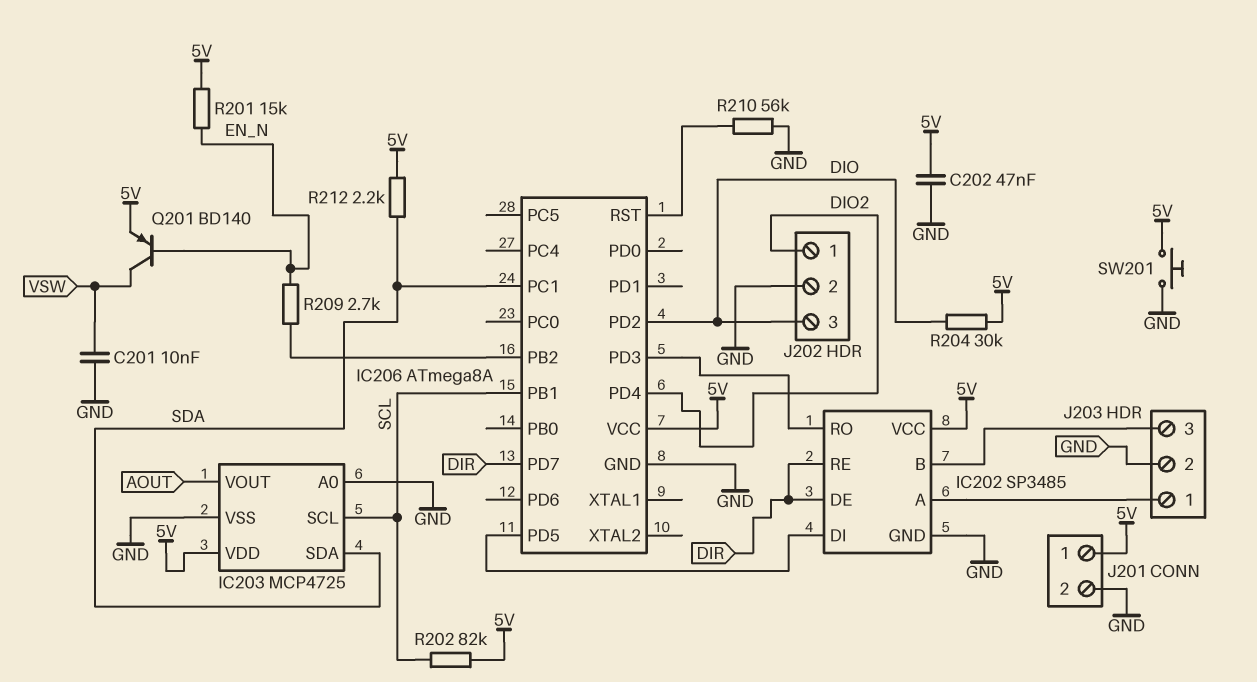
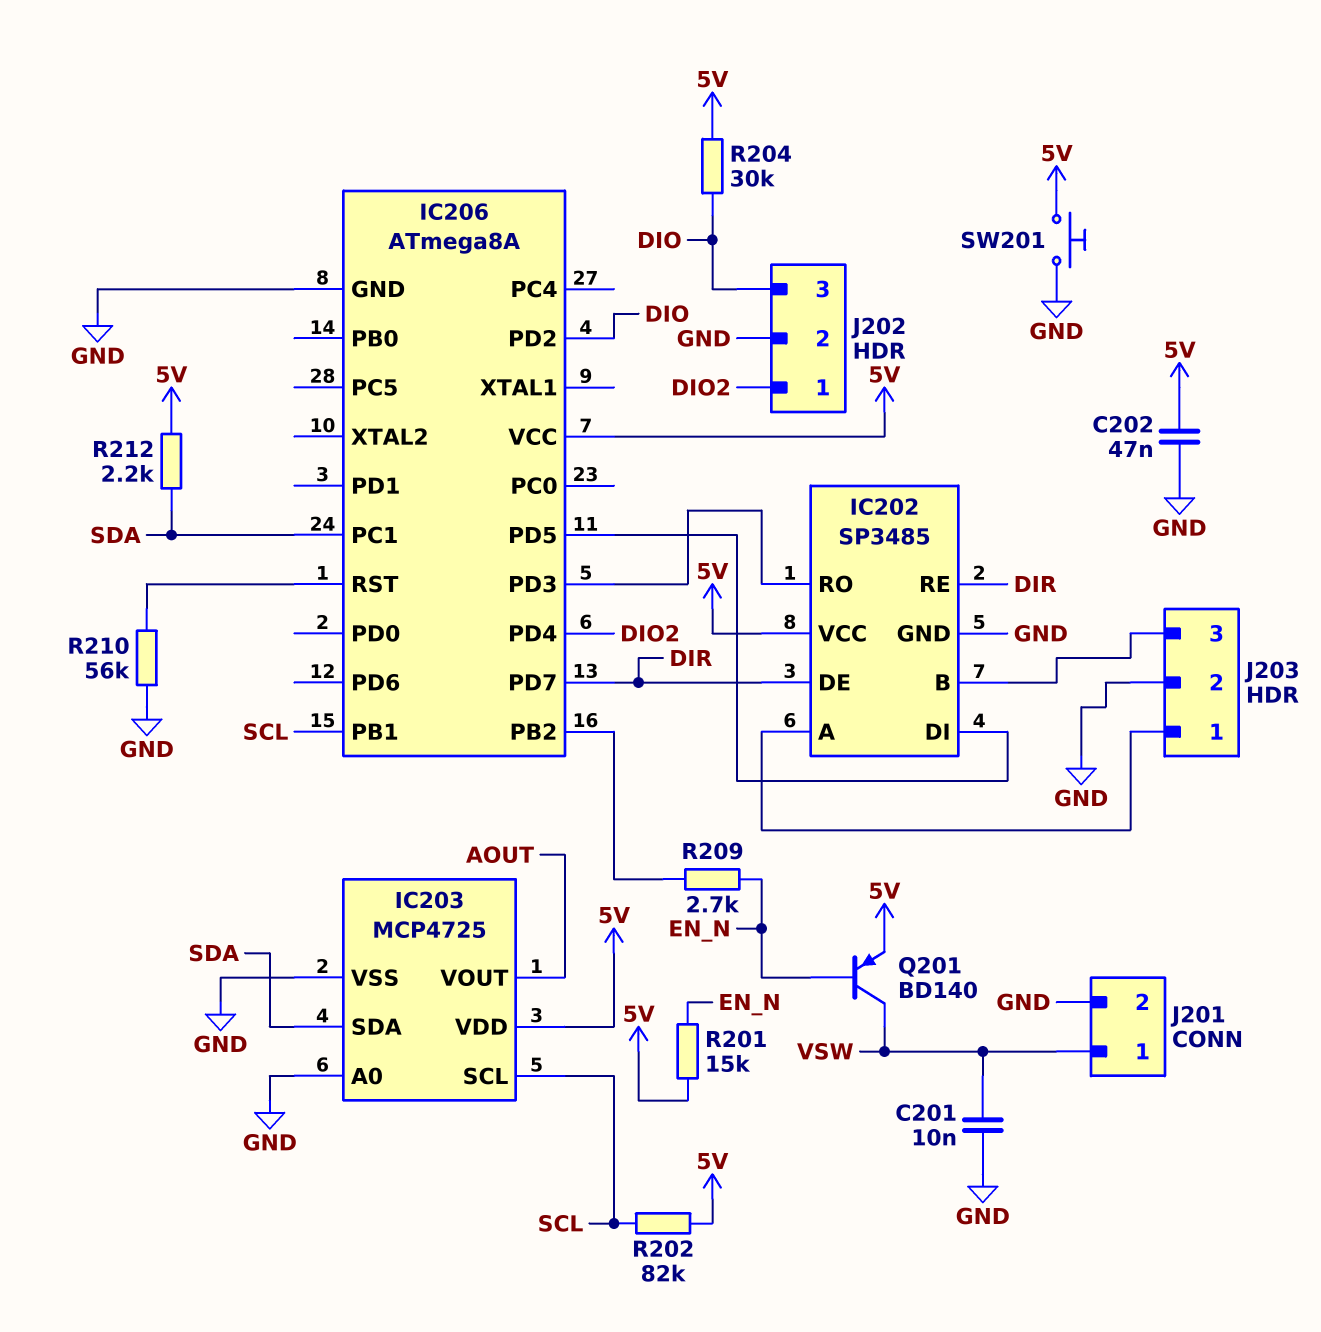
J201 pin 1: 5V -> VSW

